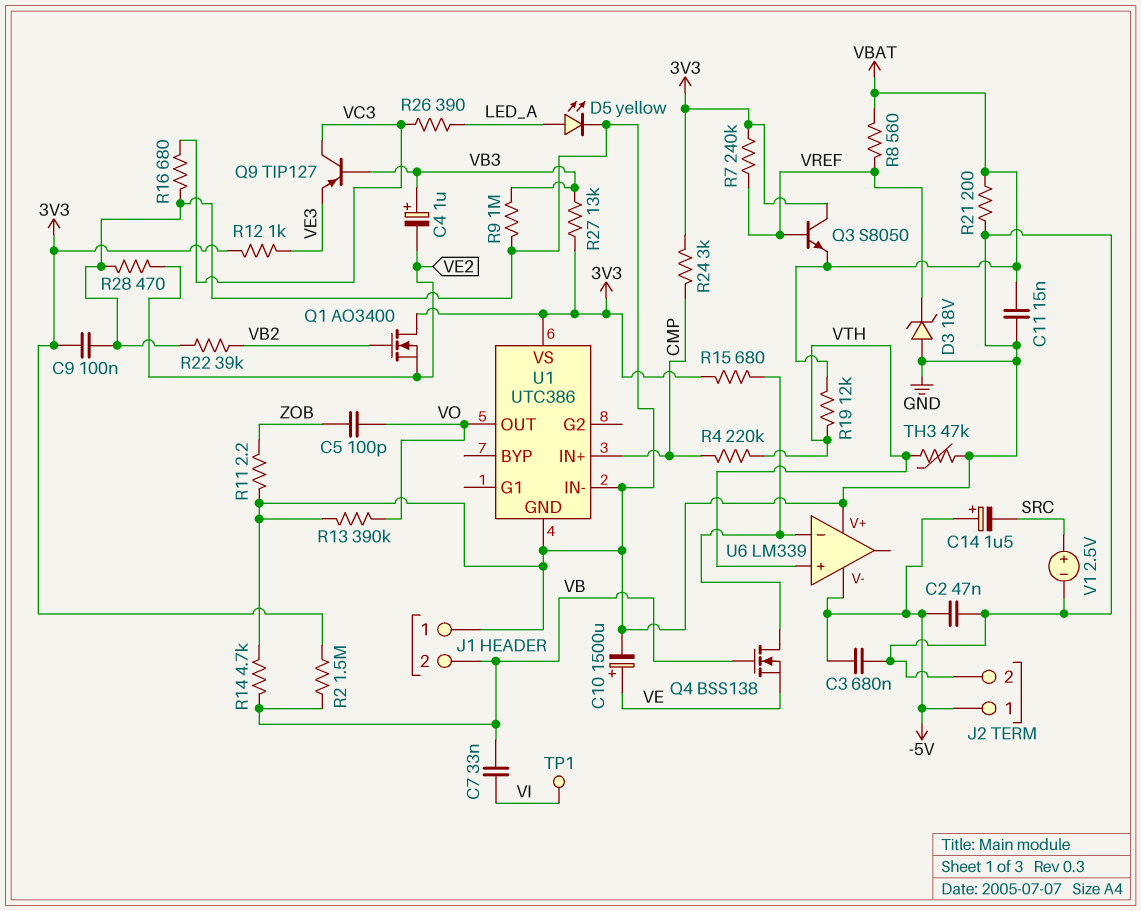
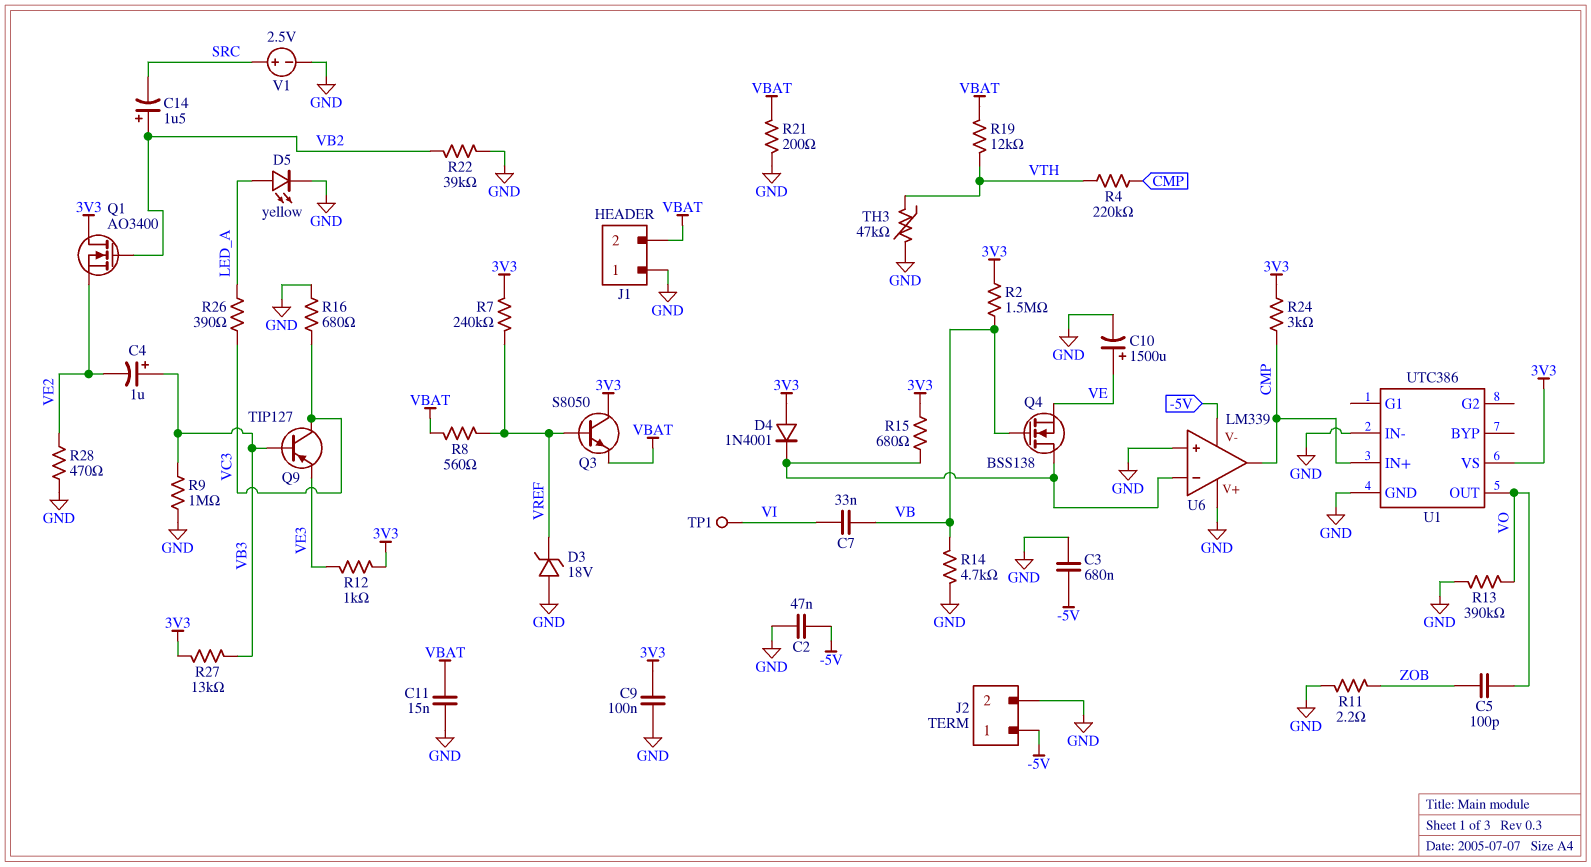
C14: 1.5uF (plus -5V, minus SRC) -> 1.5uF (plus VB2, minus SRC)
D4: none -> diode 1N4001 (A 3V3, K U6/in-)
J1 pin 2: VB -> VBAT
U6 pin in+: VTH -> GND
U6 pin out: none -> CMP

